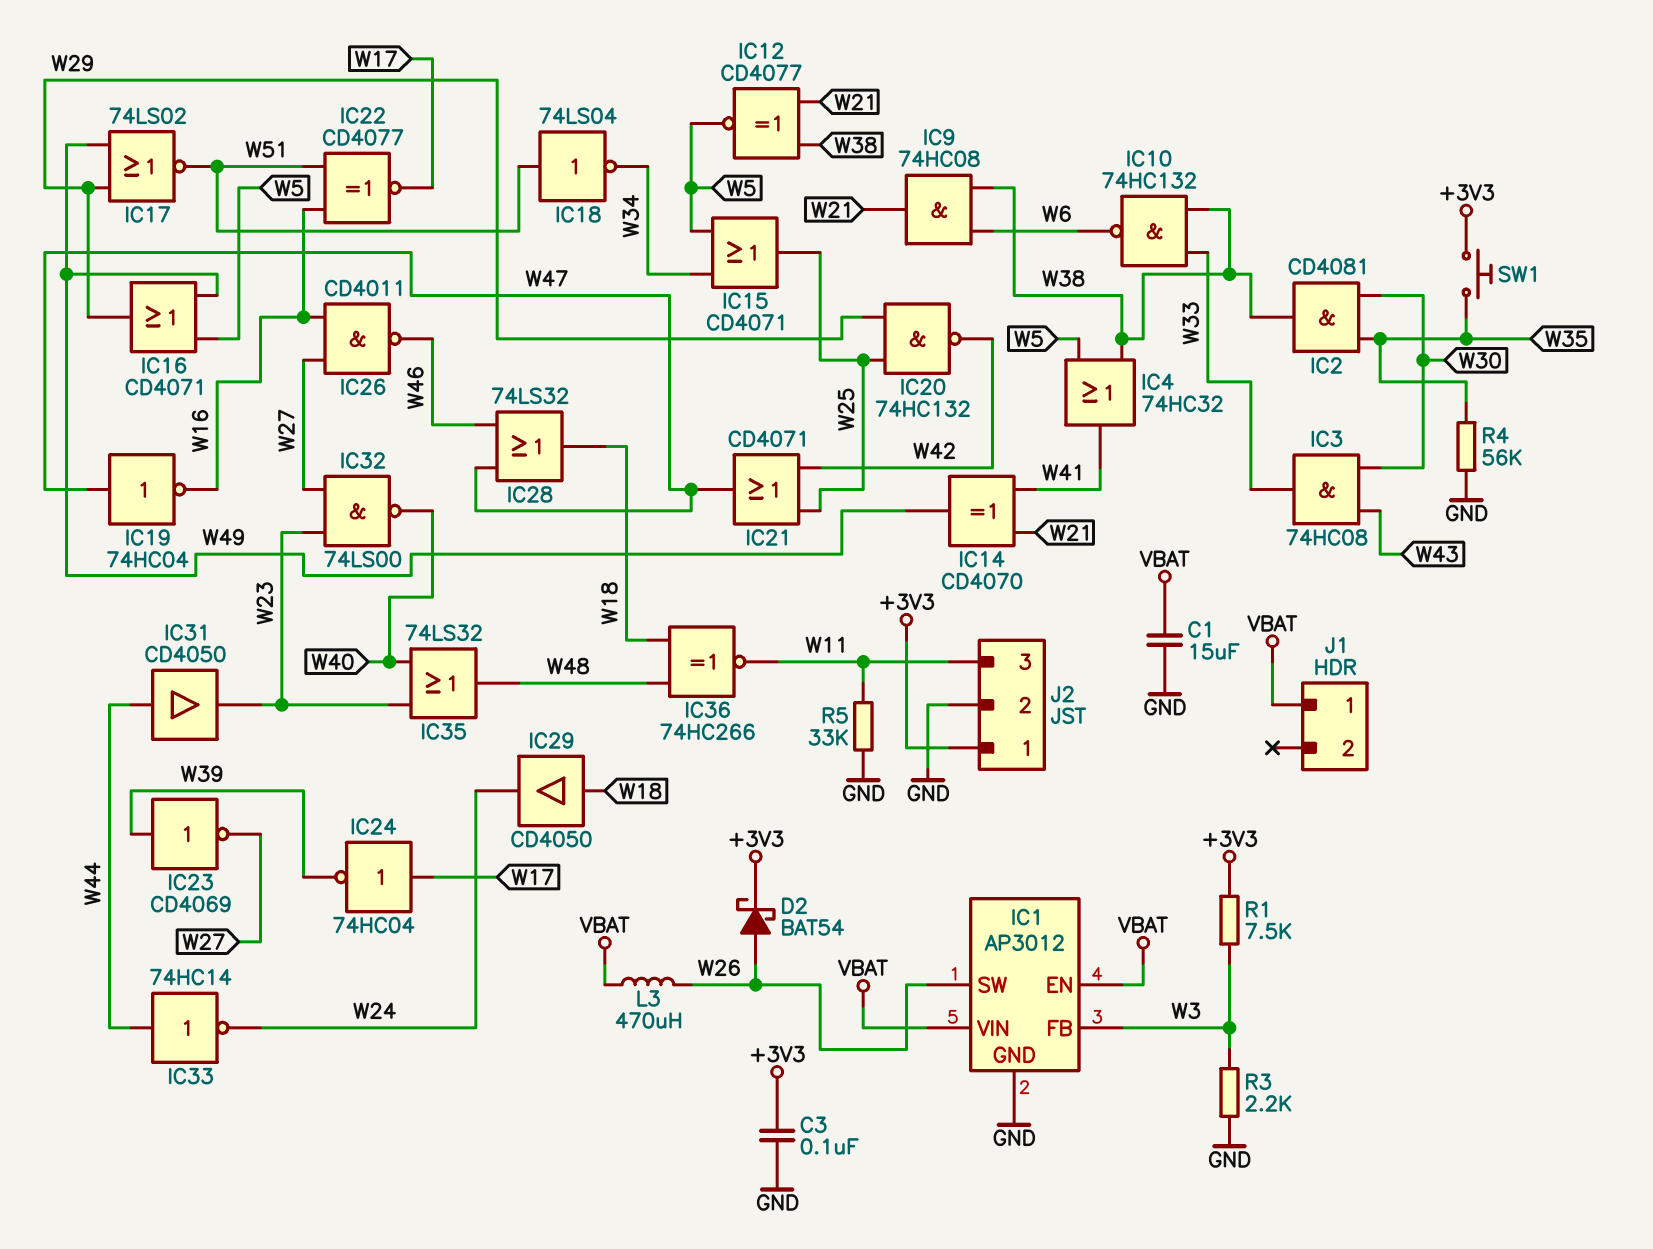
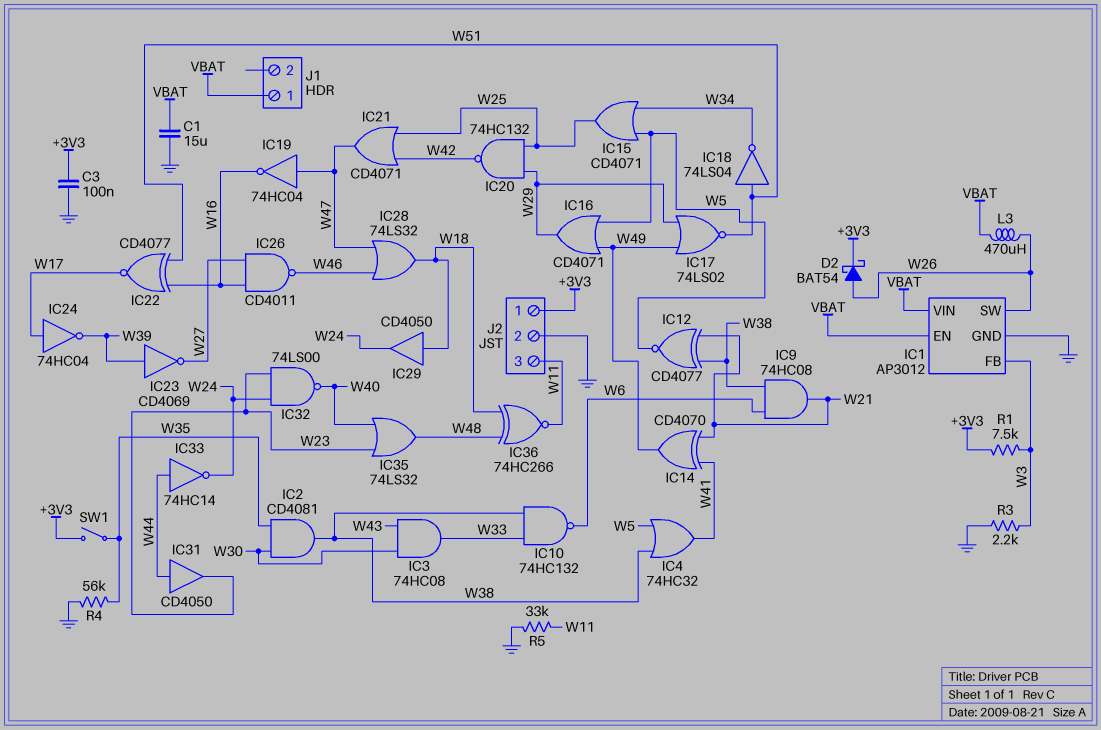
IC32: NAND 74LS00 (in W23, in W27, out W40) -> NAND 74LS00 (in W23, in W24, out W40)
SW1: button (+3V3, W35) -> switch (+3V3, W35)

